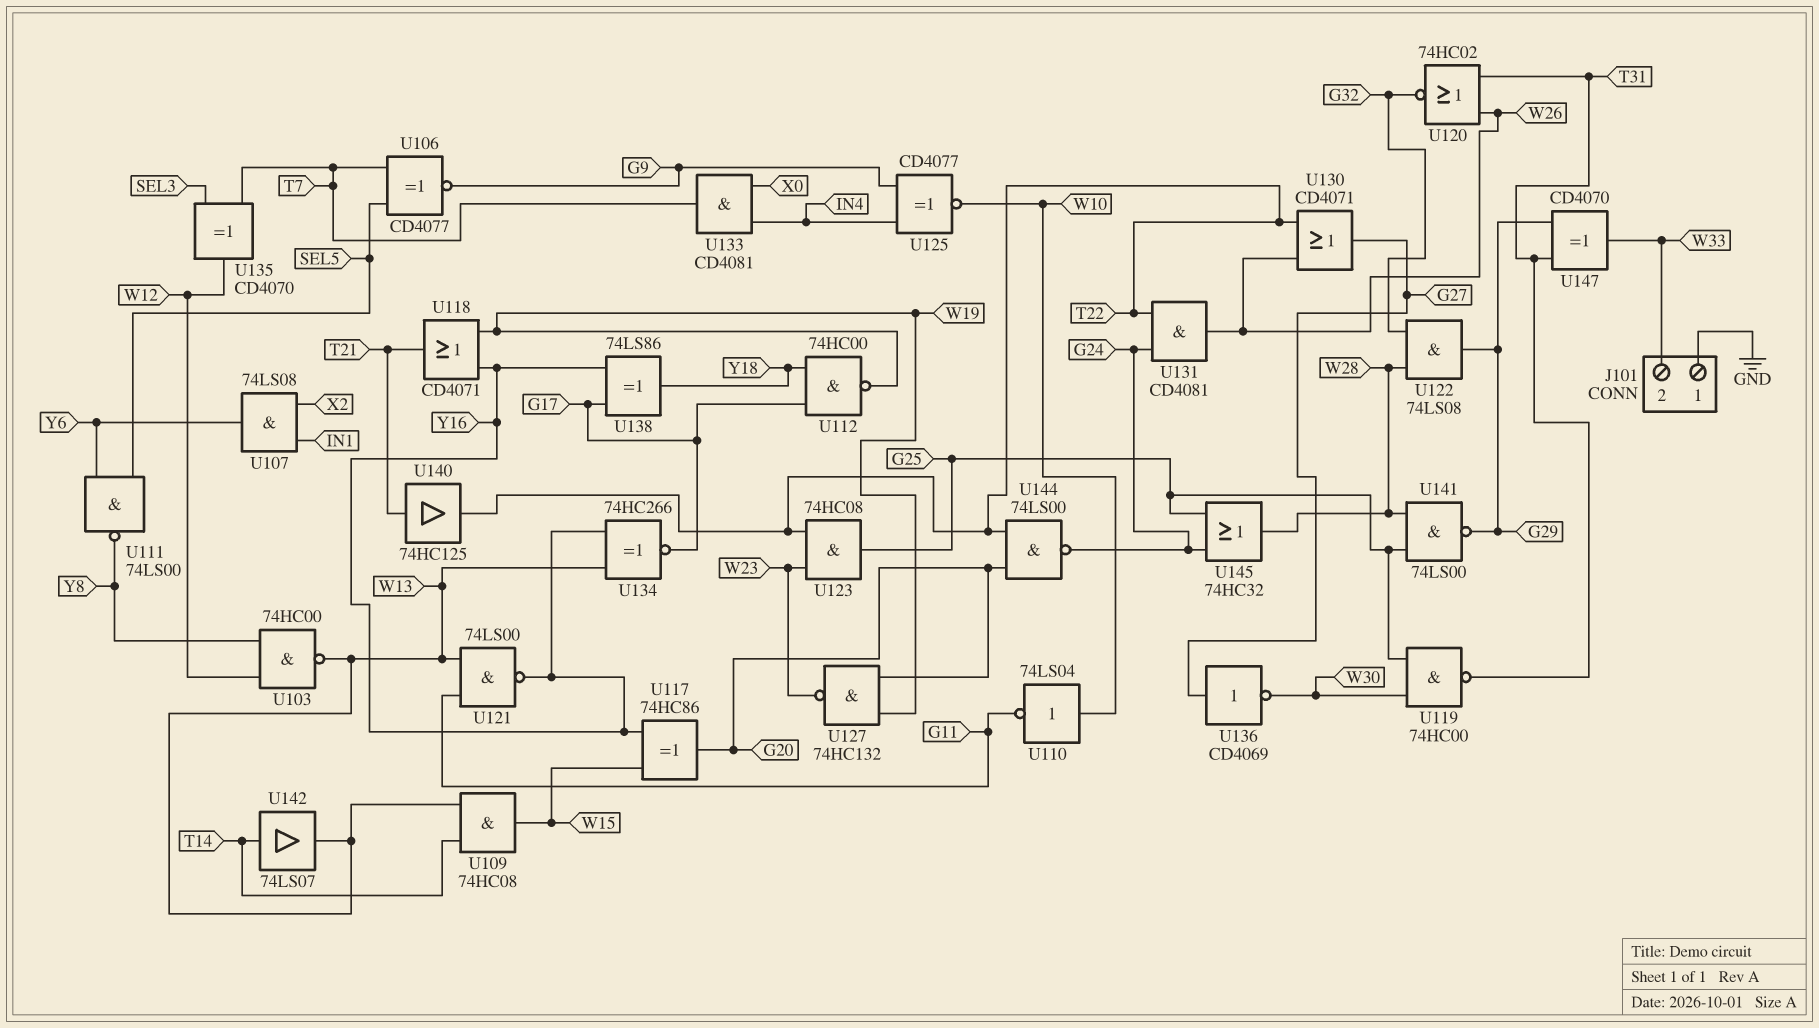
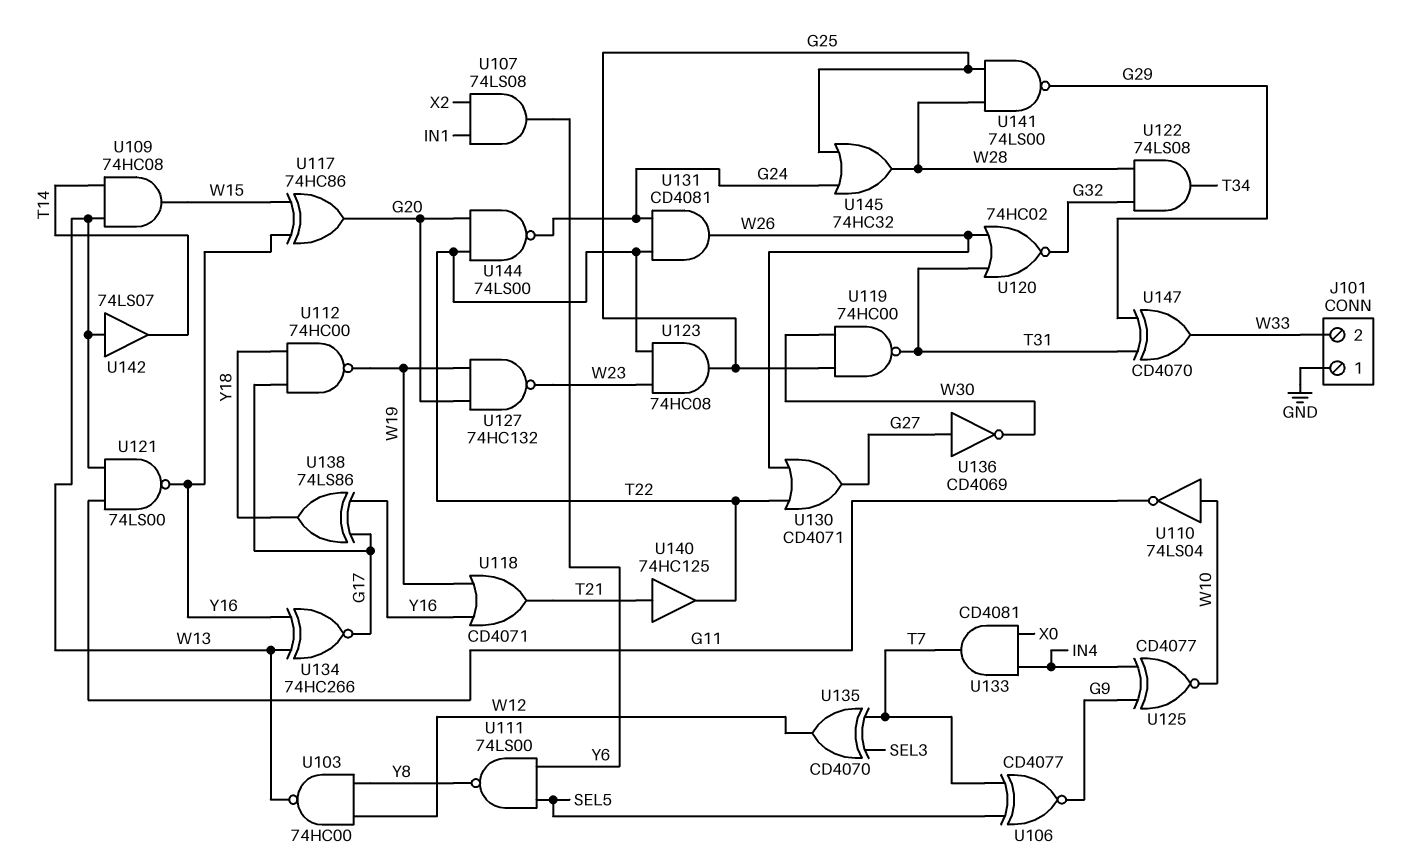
U122: AND 74LS08 (in G32, in W28, out G29) -> AND 74LS08 (in G32, in W28, out T34)
U142: buffer 74LS07 (in T14, out W13) -> buffer 74LS07 (in W13, out T14)

